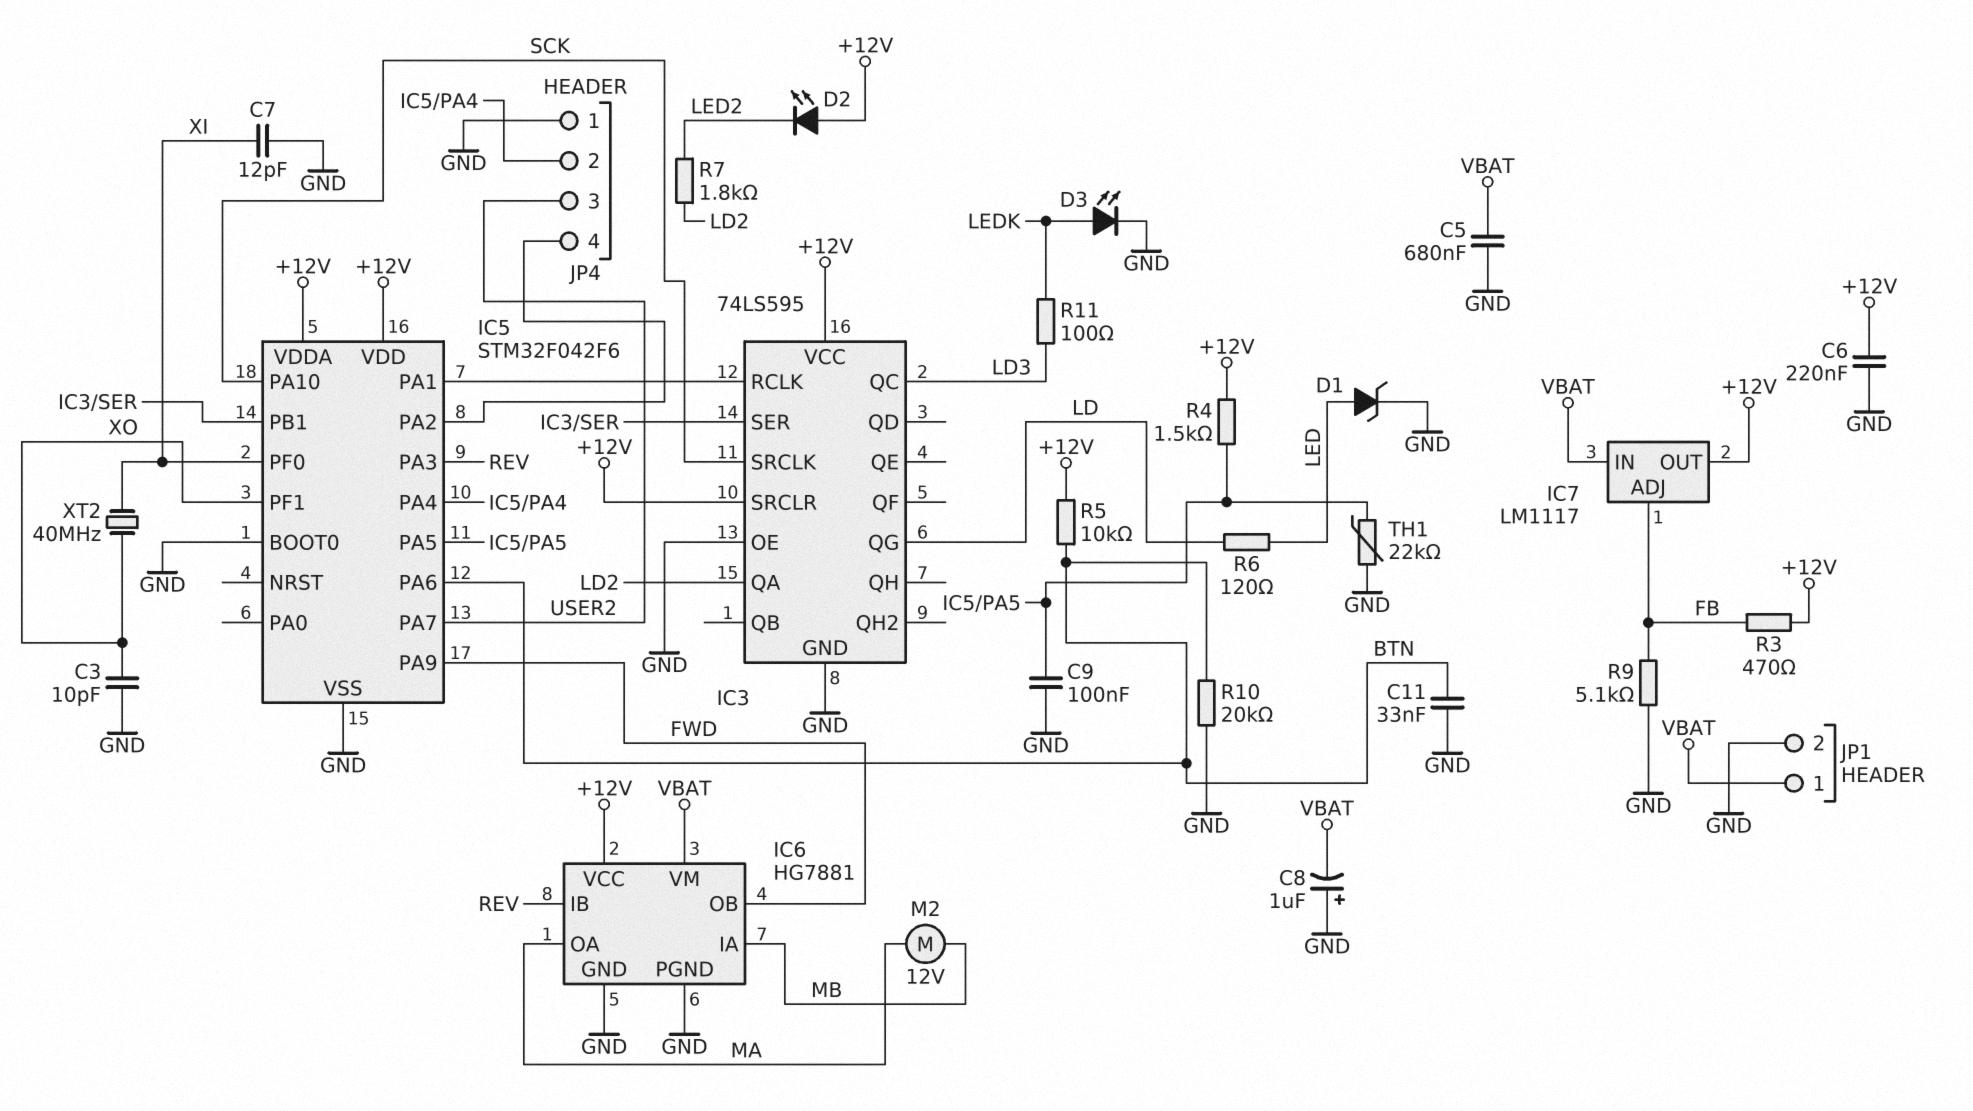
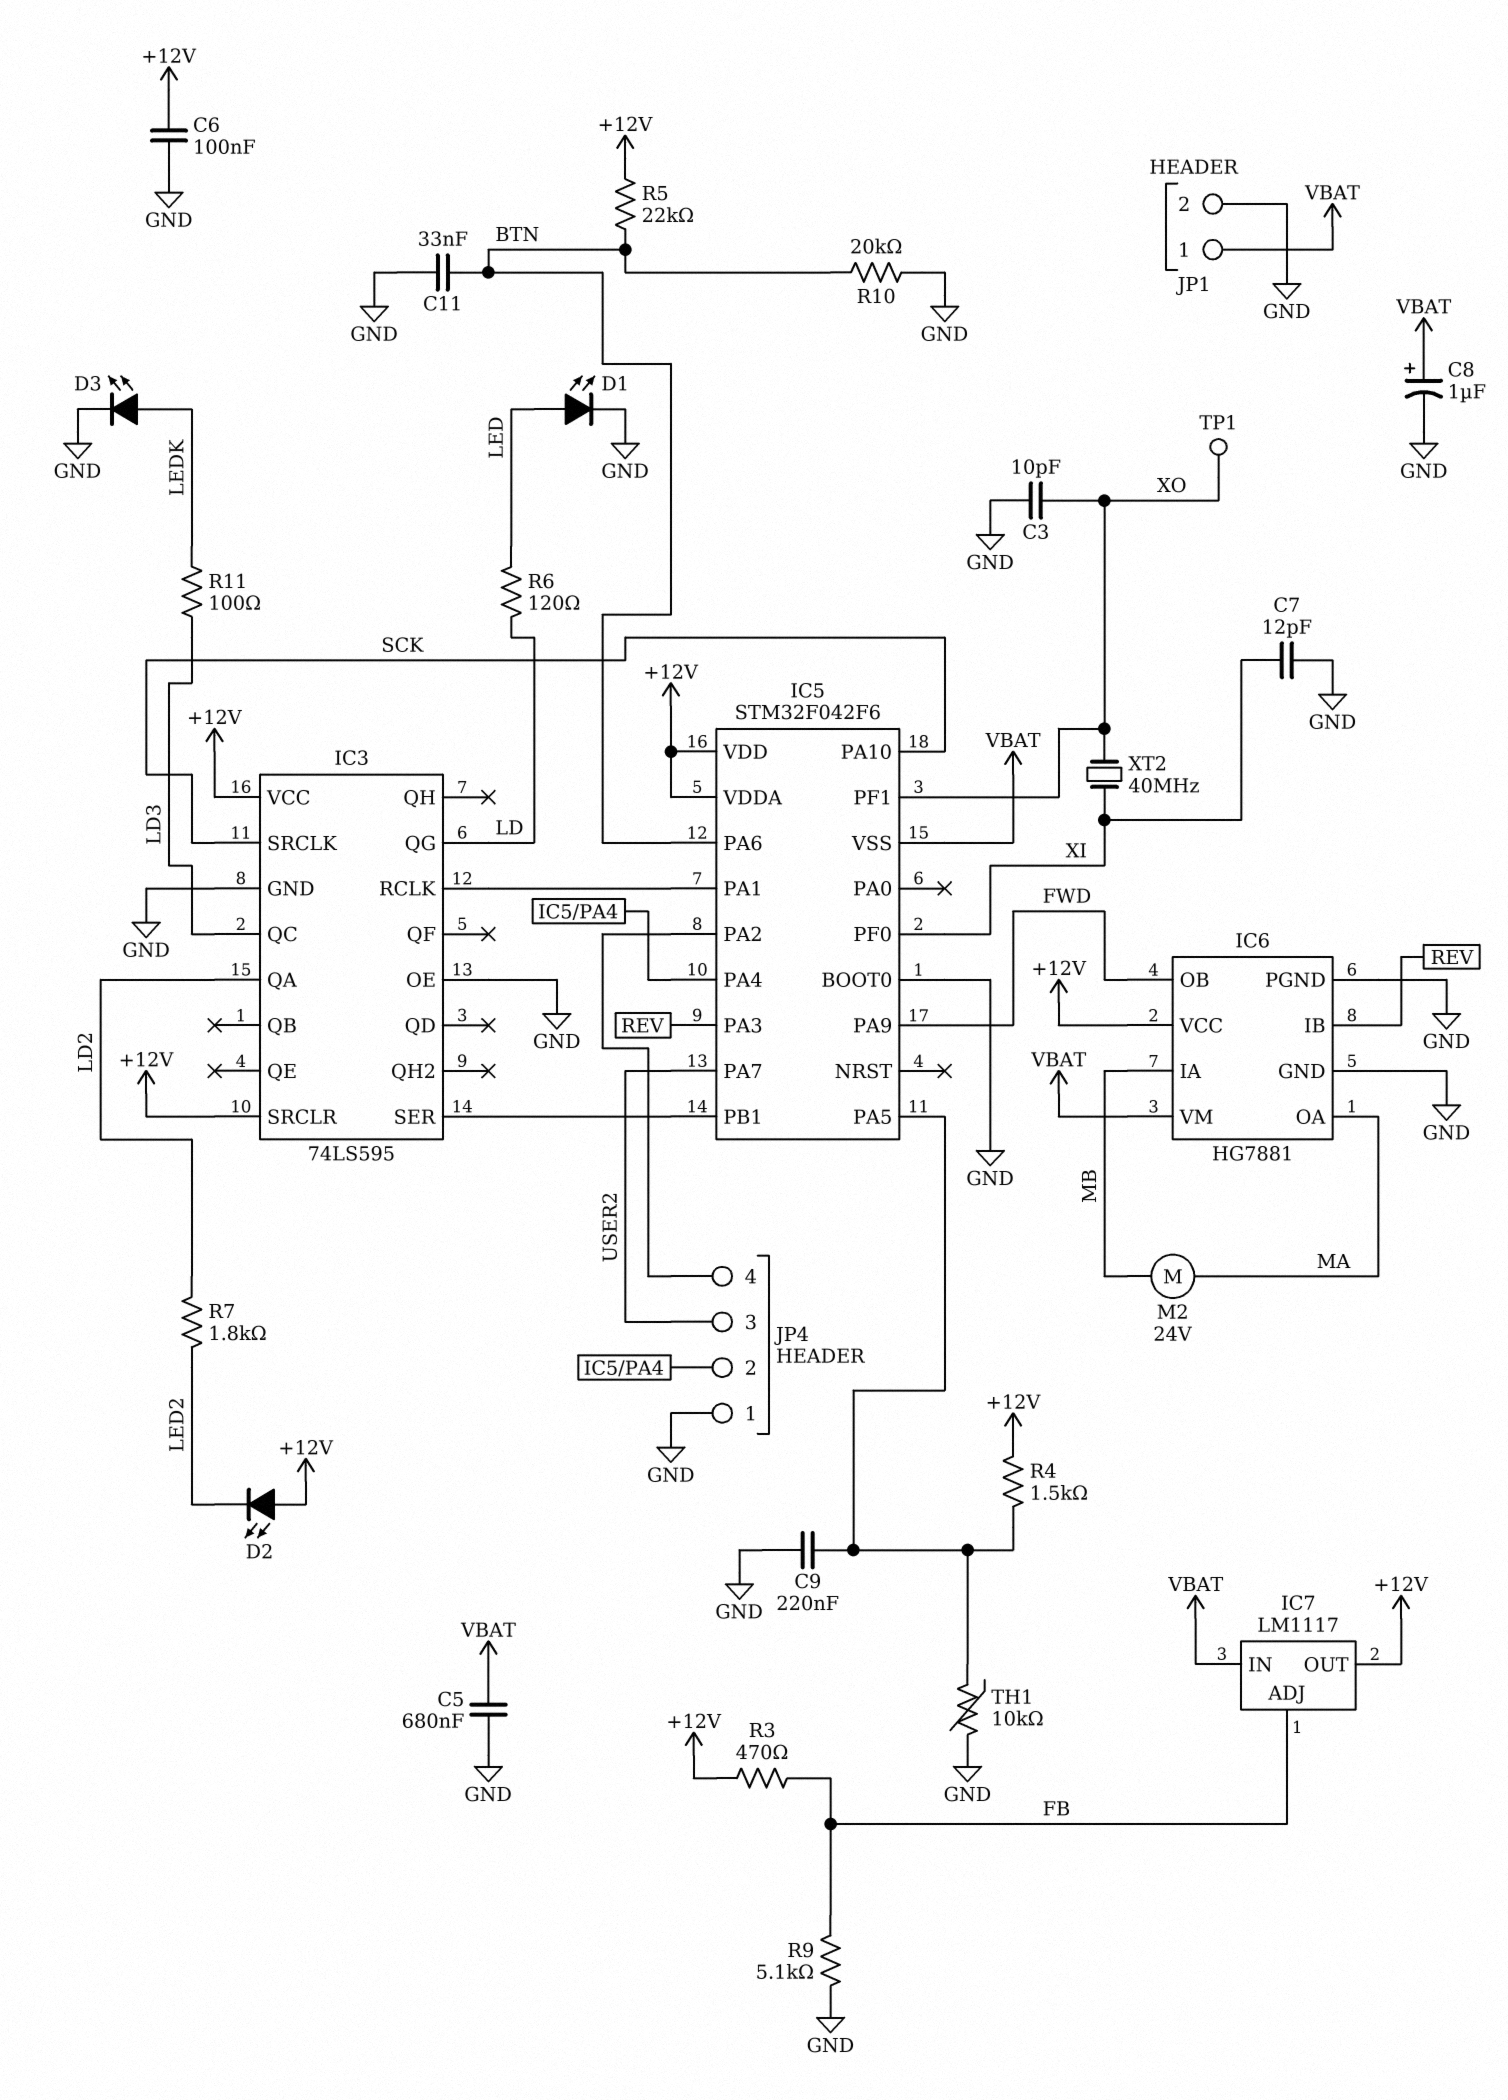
C6: 220nF (+12V, GND) -> 100nF (+12V, GND)
C8: 1uF (plus GND, minus VBAT) -> 1uF (plus VBAT, minus GND)
C9: 100nF (GND, IC5/PA5) -> 220nF (GND, IC5/PA5)
D1: zener (A LED, K GND) -> LED (A LED, K GND)
IC5 pin VSS: GND -> VBAT
M2: motor 12V (MA, MB) -> motor 24V (MA, MB)
R5: 10k (+12V, BTN) -> 22k (+12V, BTN)
TH1: 22k (GND, IC5/PA5) -> 10k (GND, IC5/PA5)
TP1: none -> test point (XO)

